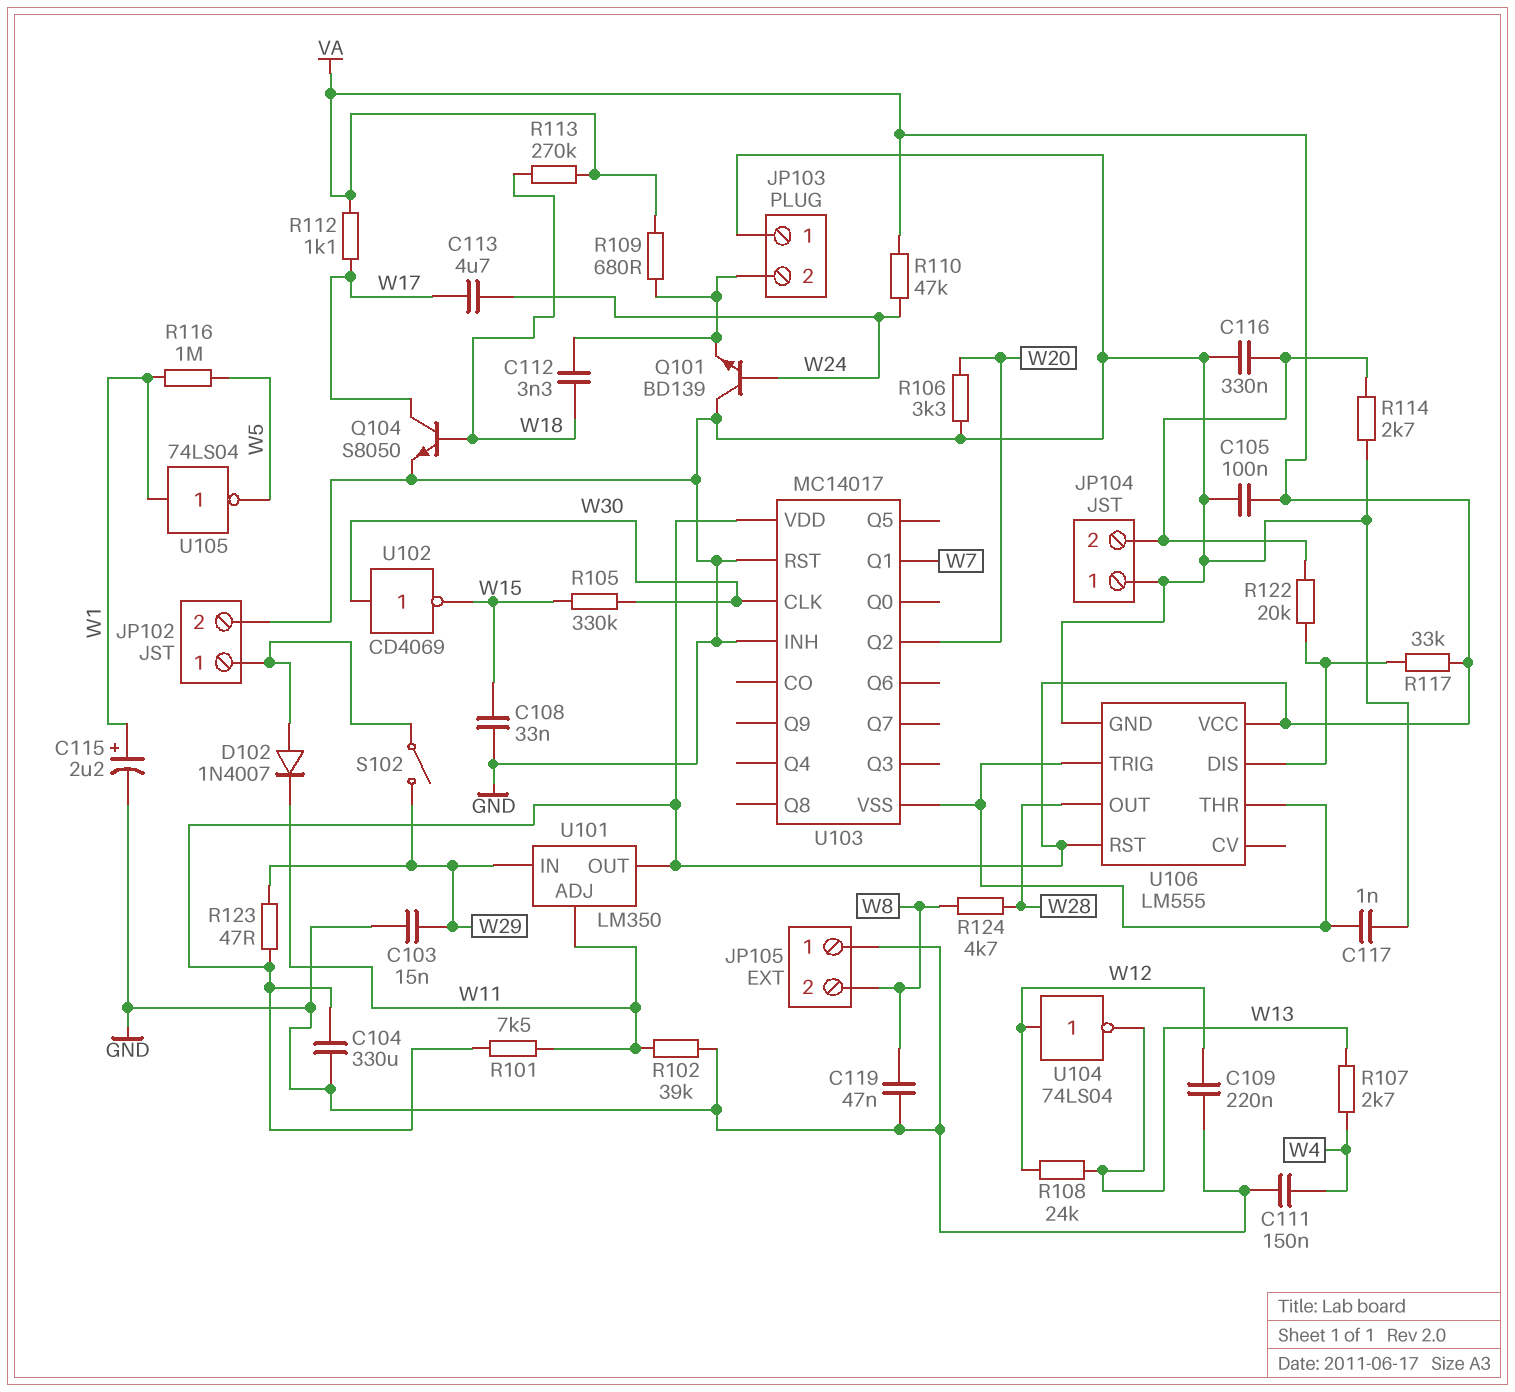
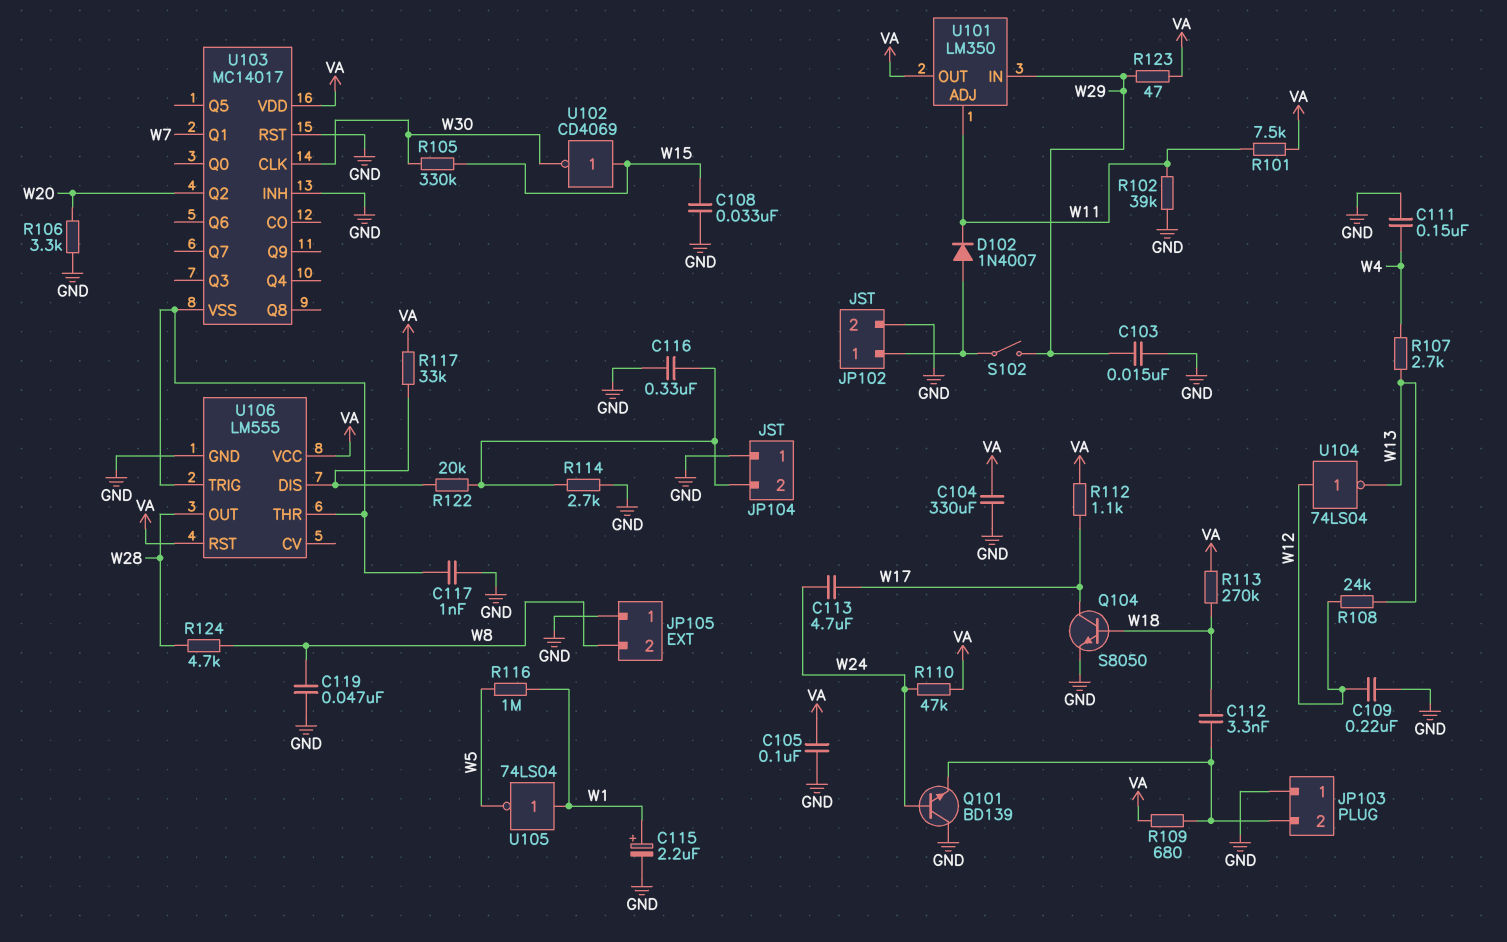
U102: NOT CD4069 (in W30, out W15) -> NOT CD4069 (in W15, out W30)

